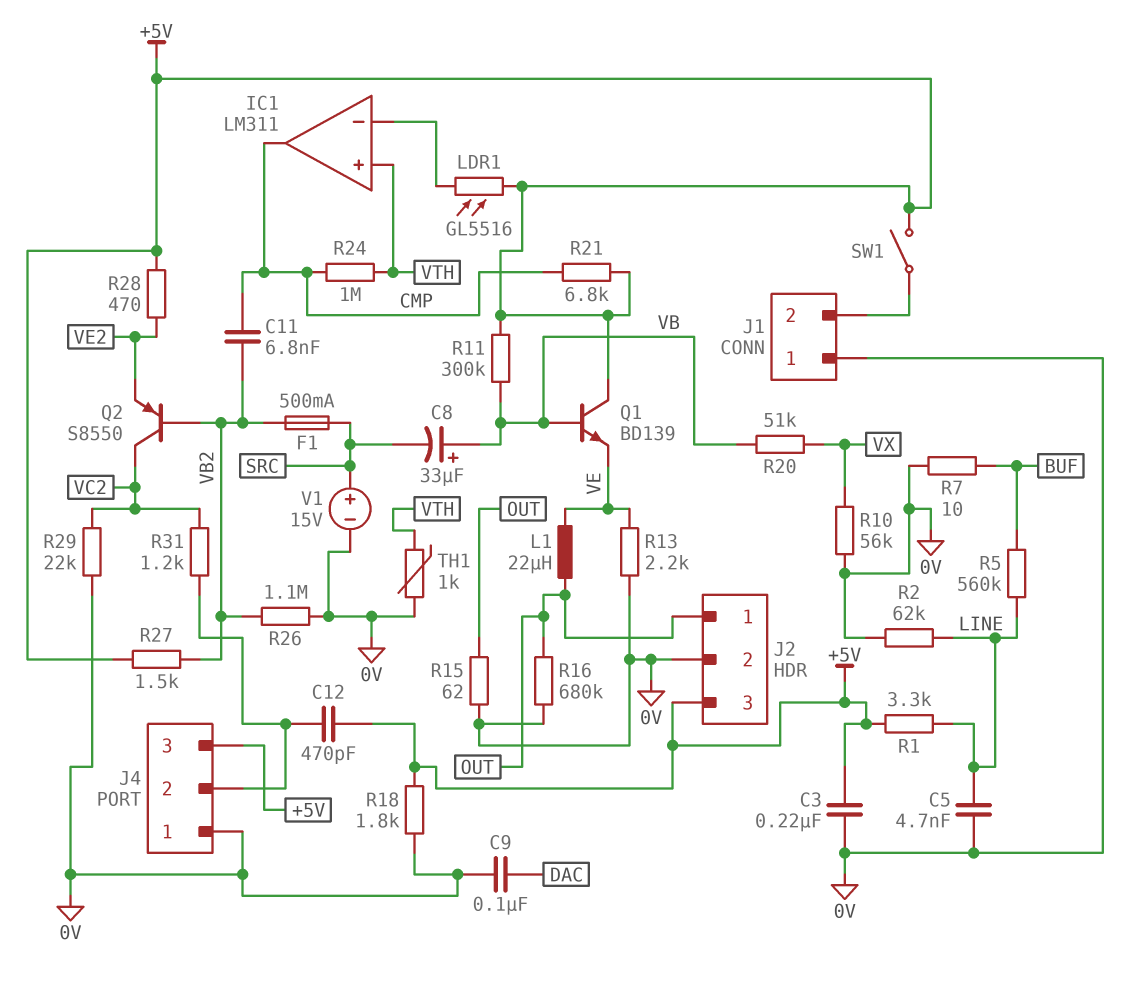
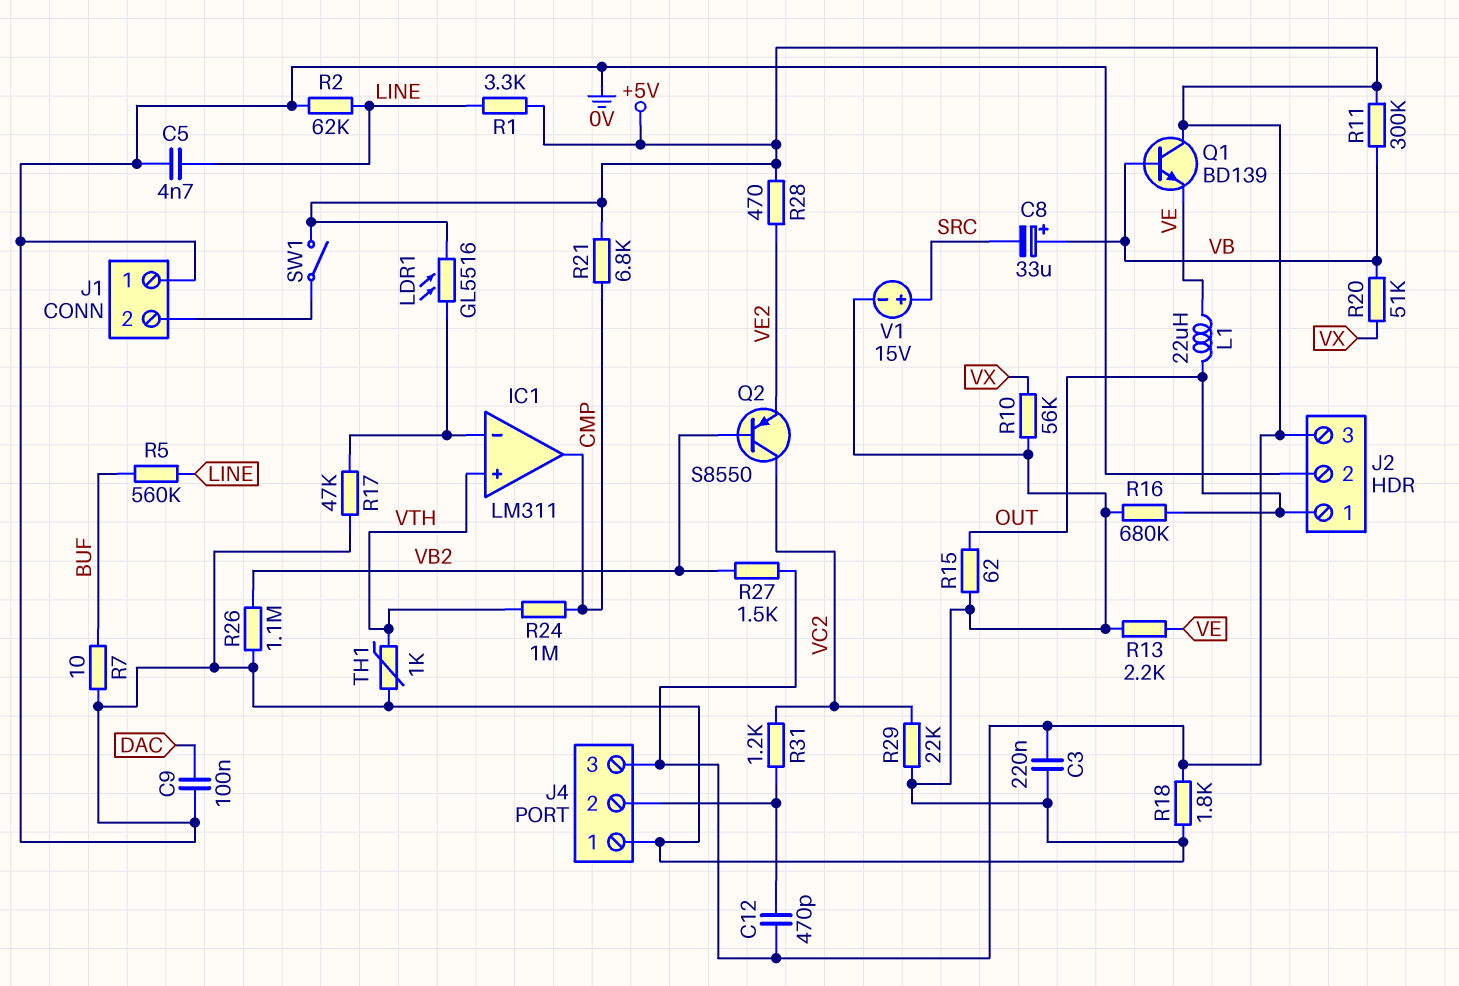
C11: 6.8nF (CMP, VB2) -> none
F1: 500mA (SRC, VB2) -> none
R17: none -> 47k (0V, IC1/in-)

